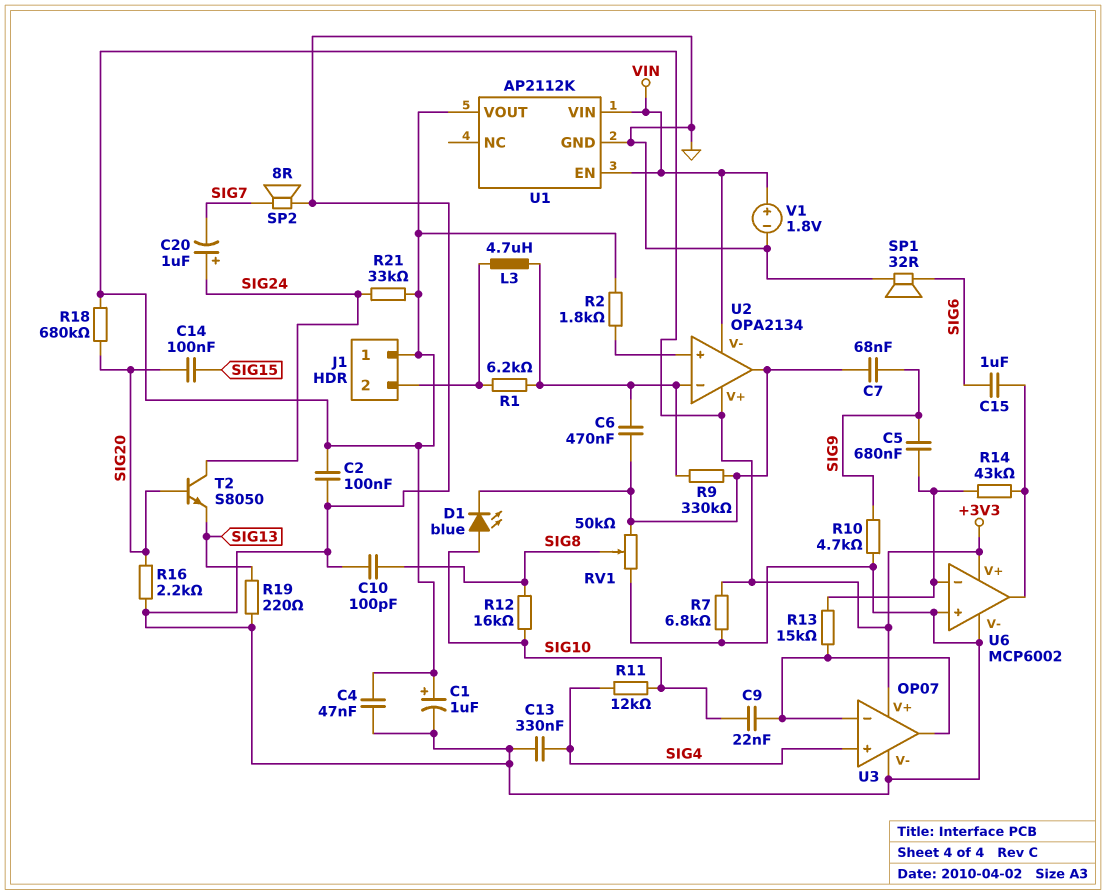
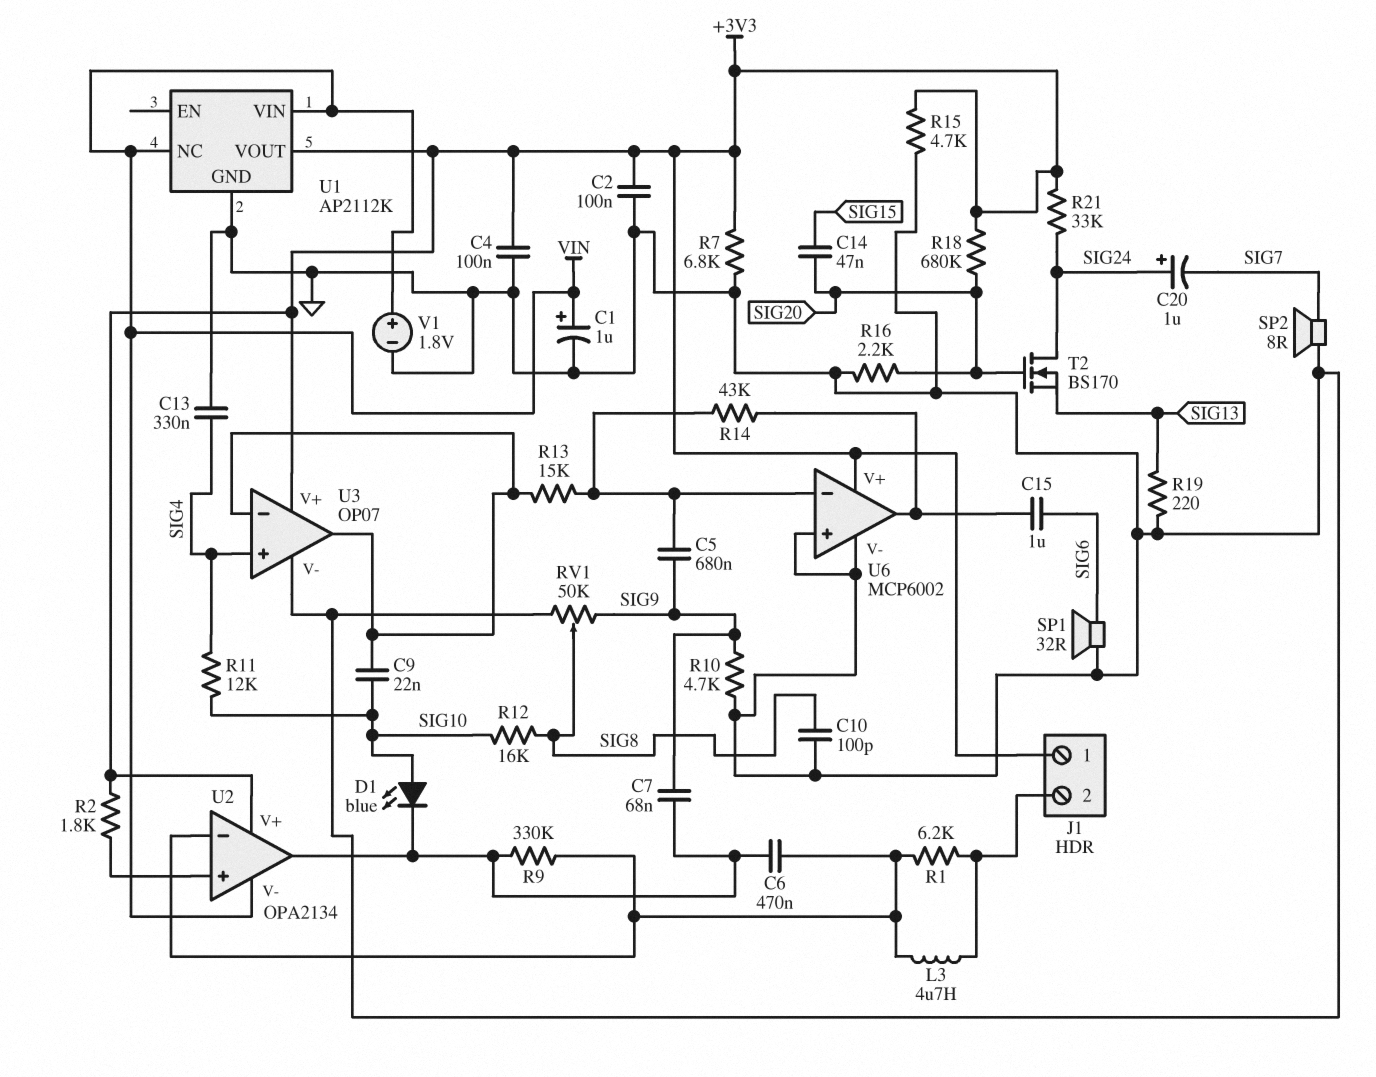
C1: 1uF (plus +3V3, minus GND) -> 1uF (plus VIN, minus GND)
C4: 47nF (+3V3, GND) -> 100nF (+3V3, GND)
C14: 100nF (SIG15, SIG20) -> 47nF (SIG15, SIG20)
R15: none -> 4.7k (+3V3, GND)
RV1: 50k (GND, U2/out, wiper SIG8) -> 50k (GND, SIG9, wiper SIG8)
T2: NPN S8050 (B SIG20, C SIG24, E SIG13) -> NMOS BS170 (G SIG20, D SIG24, S SIG13)
U1 pin EN: VIN -> none
U1 pin NC: none -> VIN

